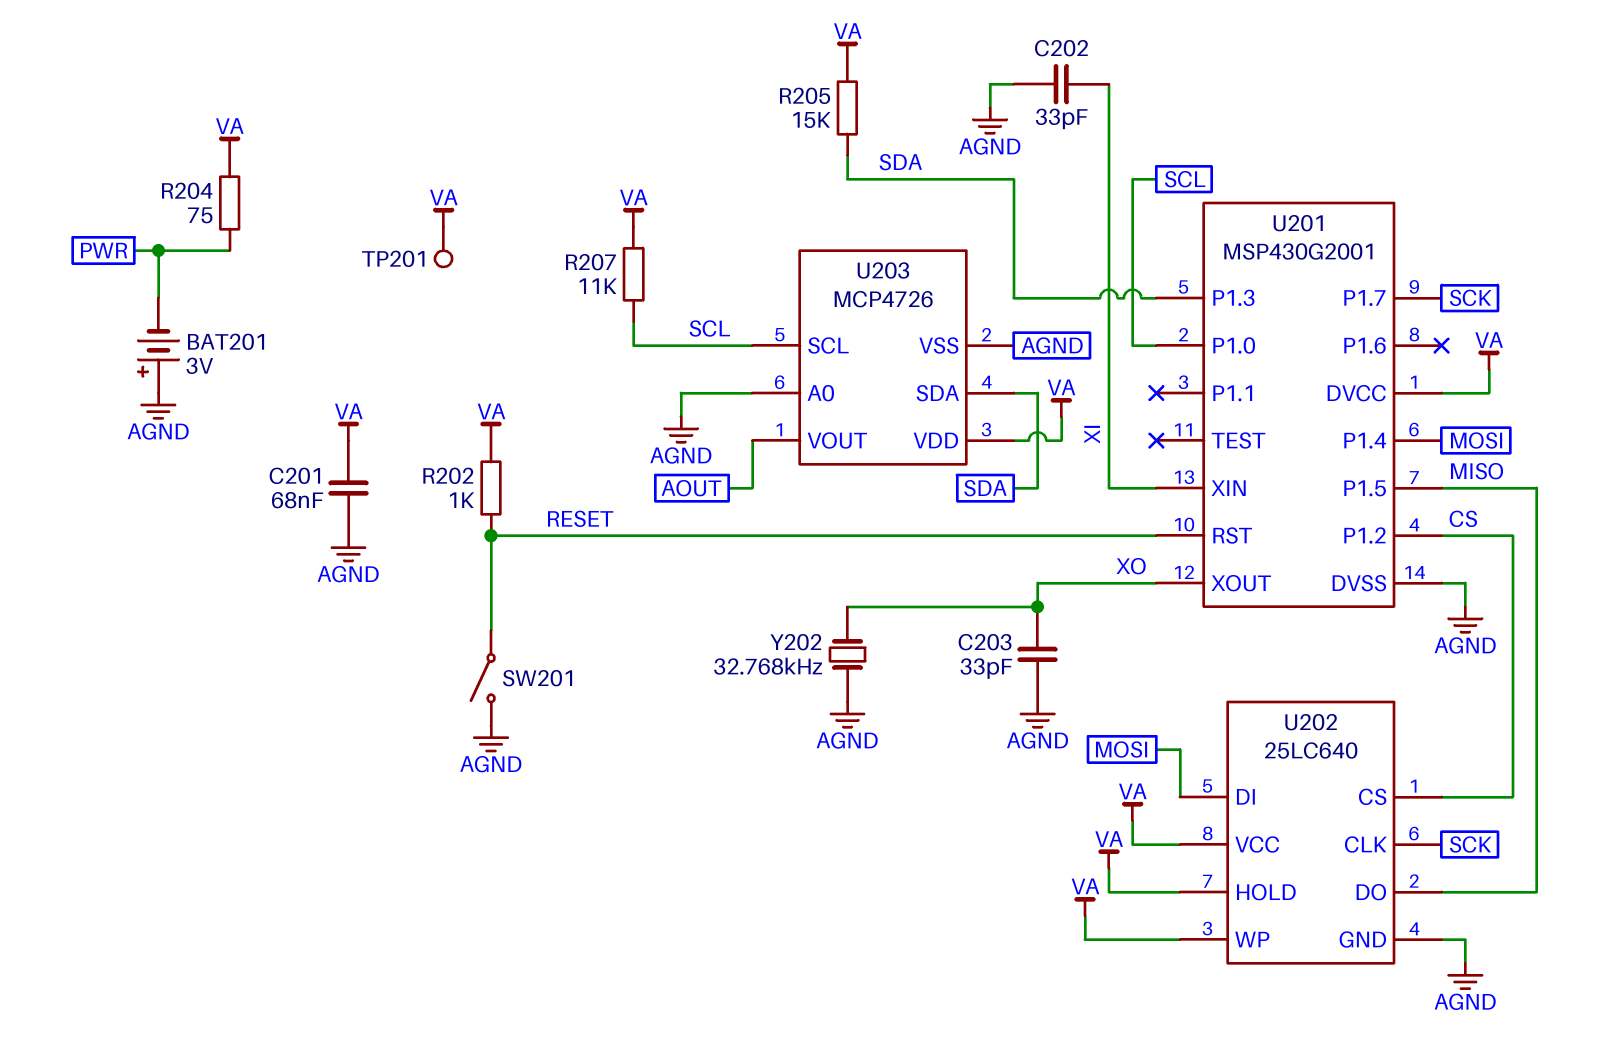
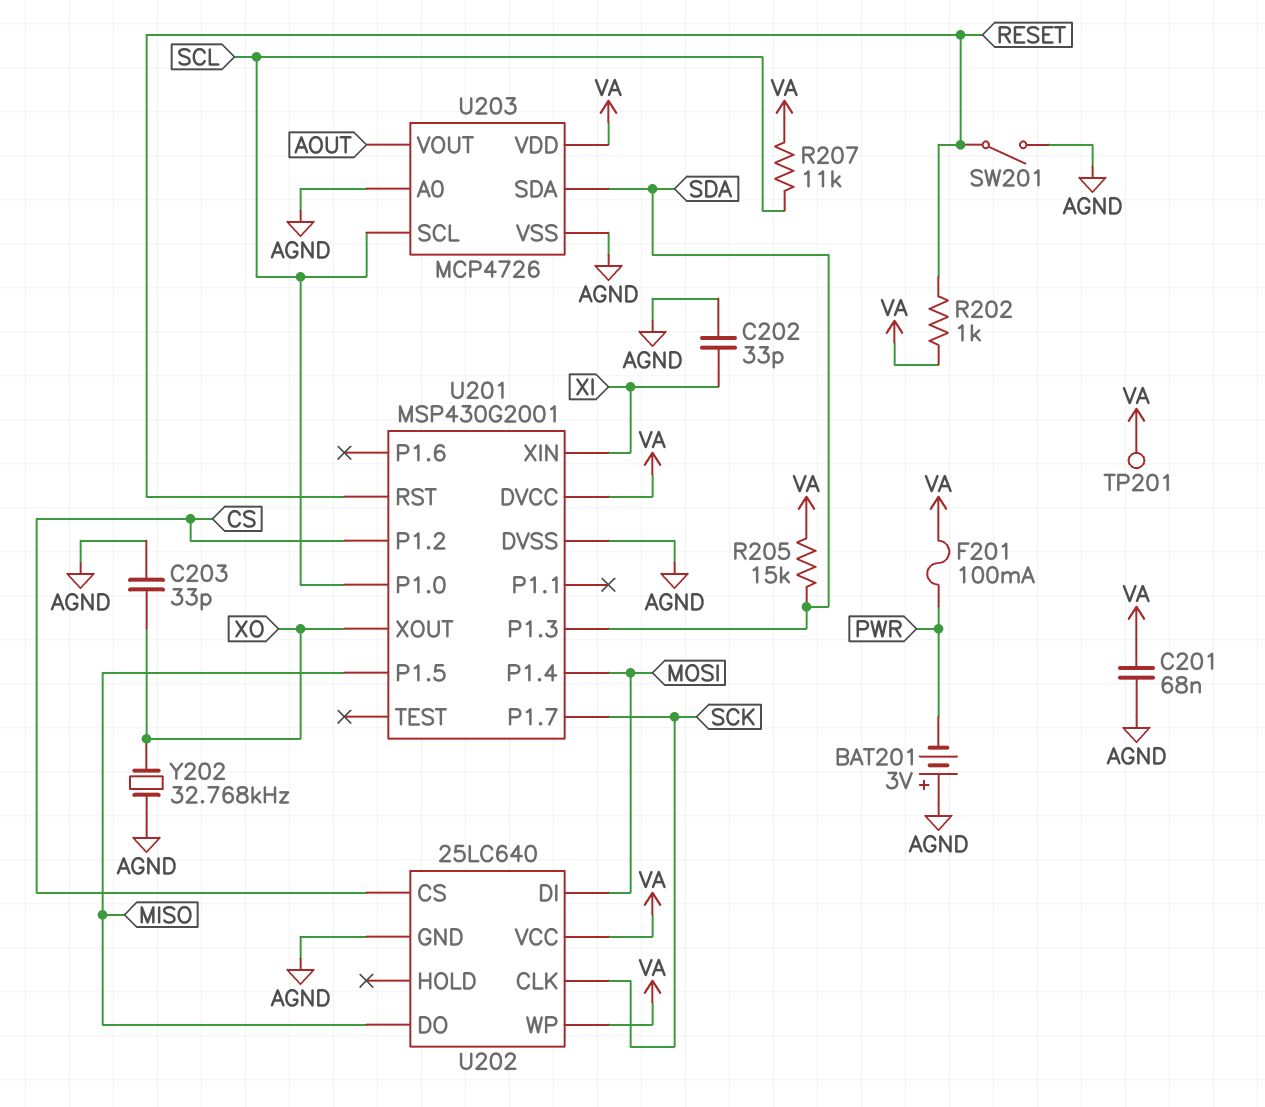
F201: none -> 100mA (PWR, VA)
R204: 75 (PWR, VA) -> none
U202 pin HOLD: VA -> none

